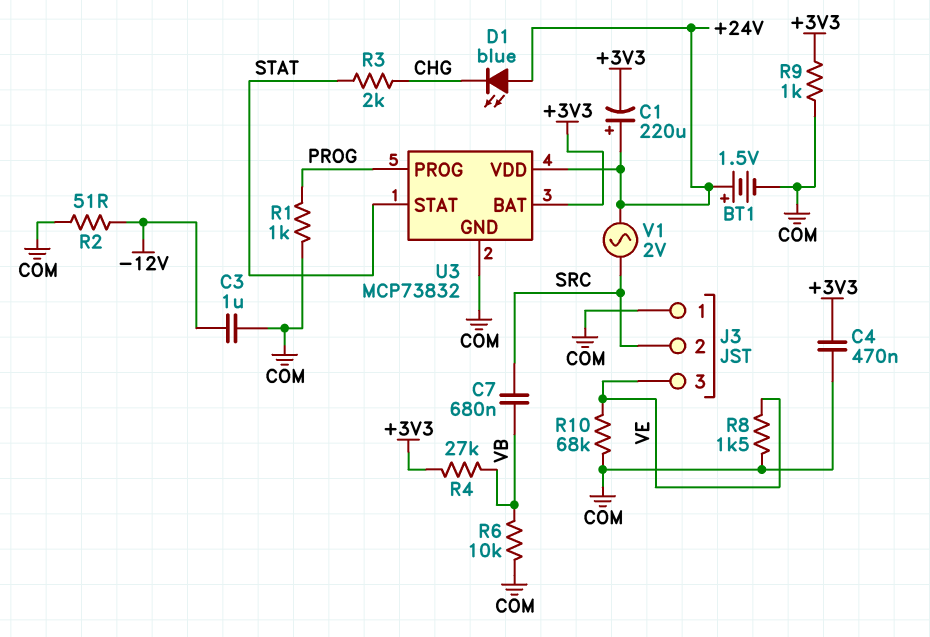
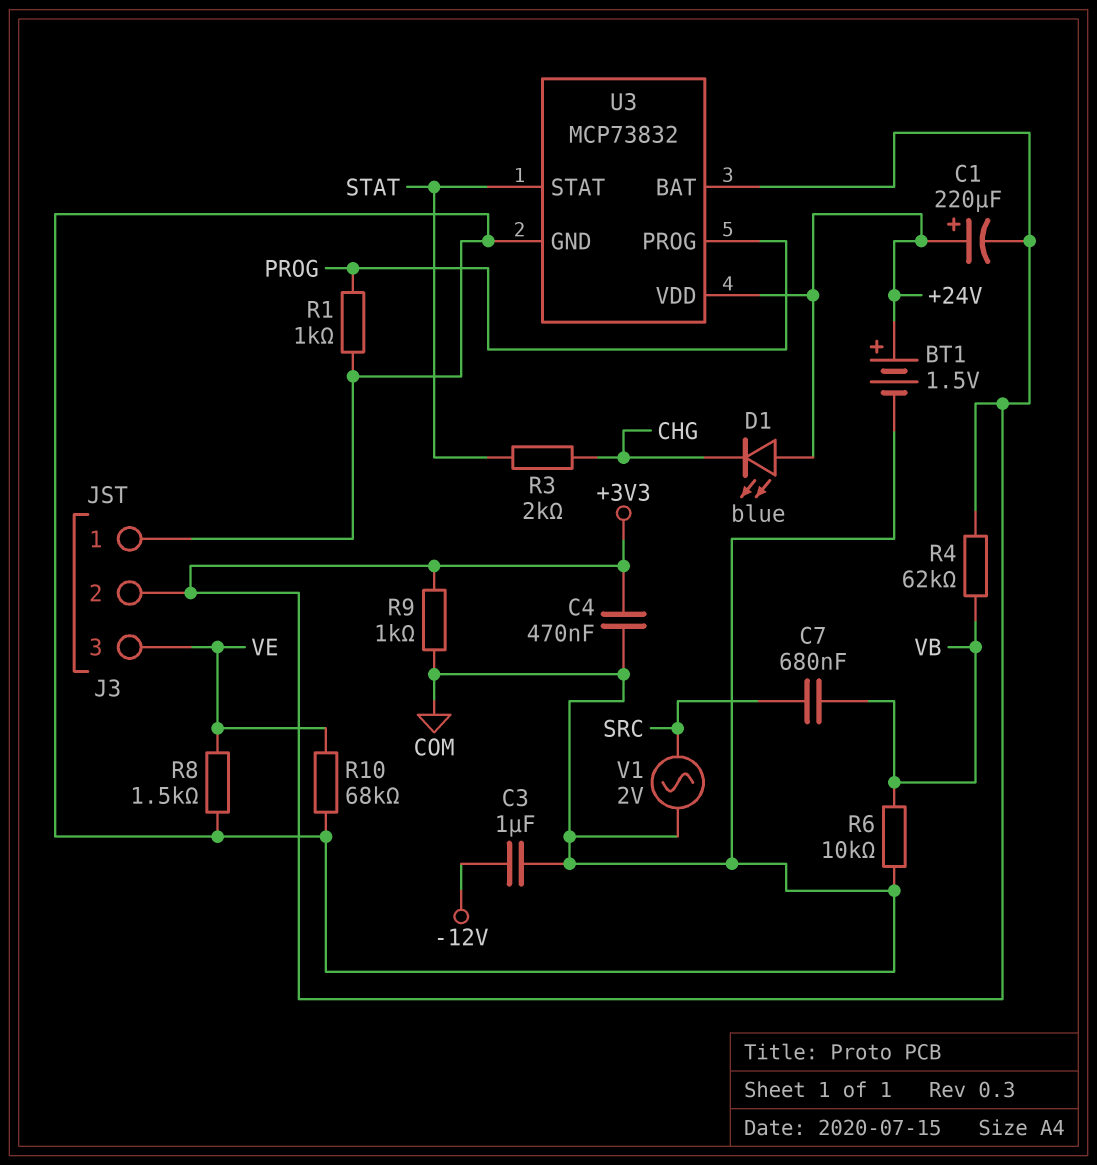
J3 pin 2: SRC -> +3V3
R2: 51 (-12V, COM) -> none
R4: 27k (+3V3, VB) -> 62k (+3V3, VB)
V1: AC 2V (+24V, SRC) -> AC 2V (COM, SRC)

